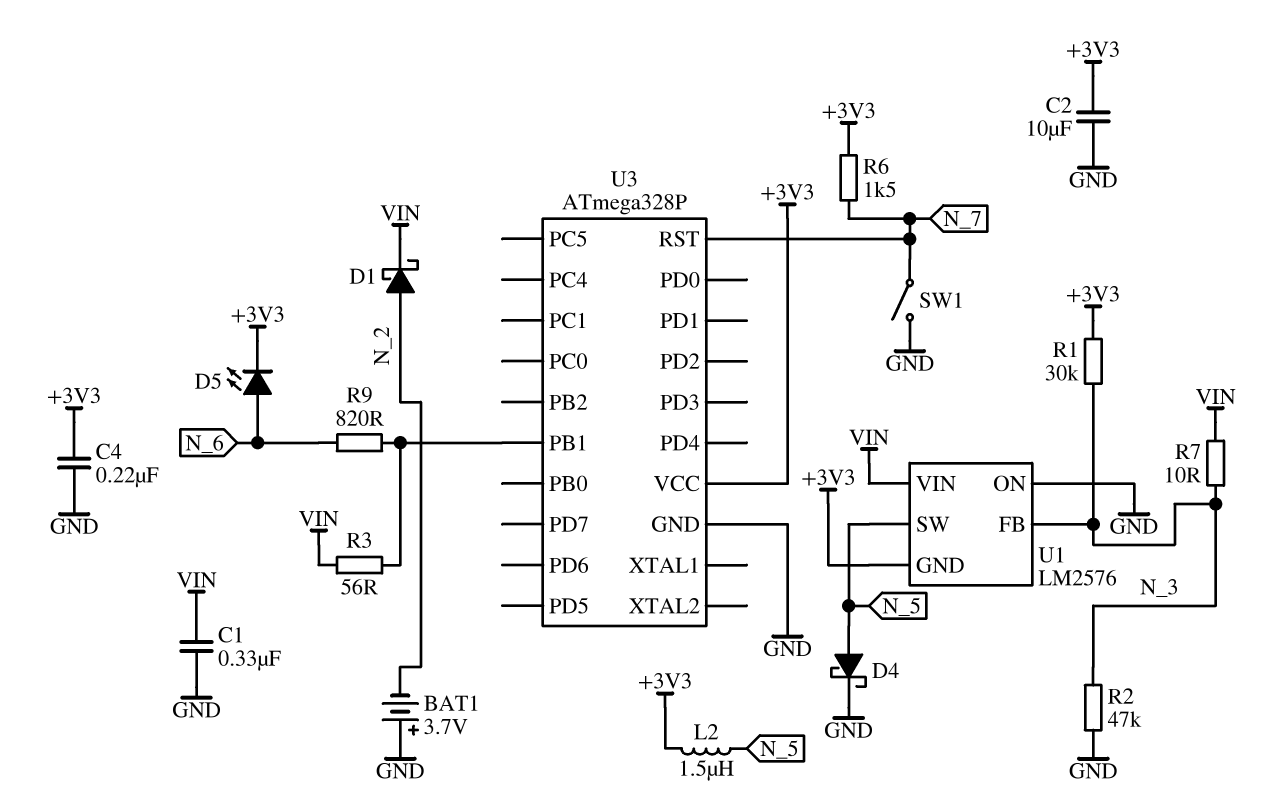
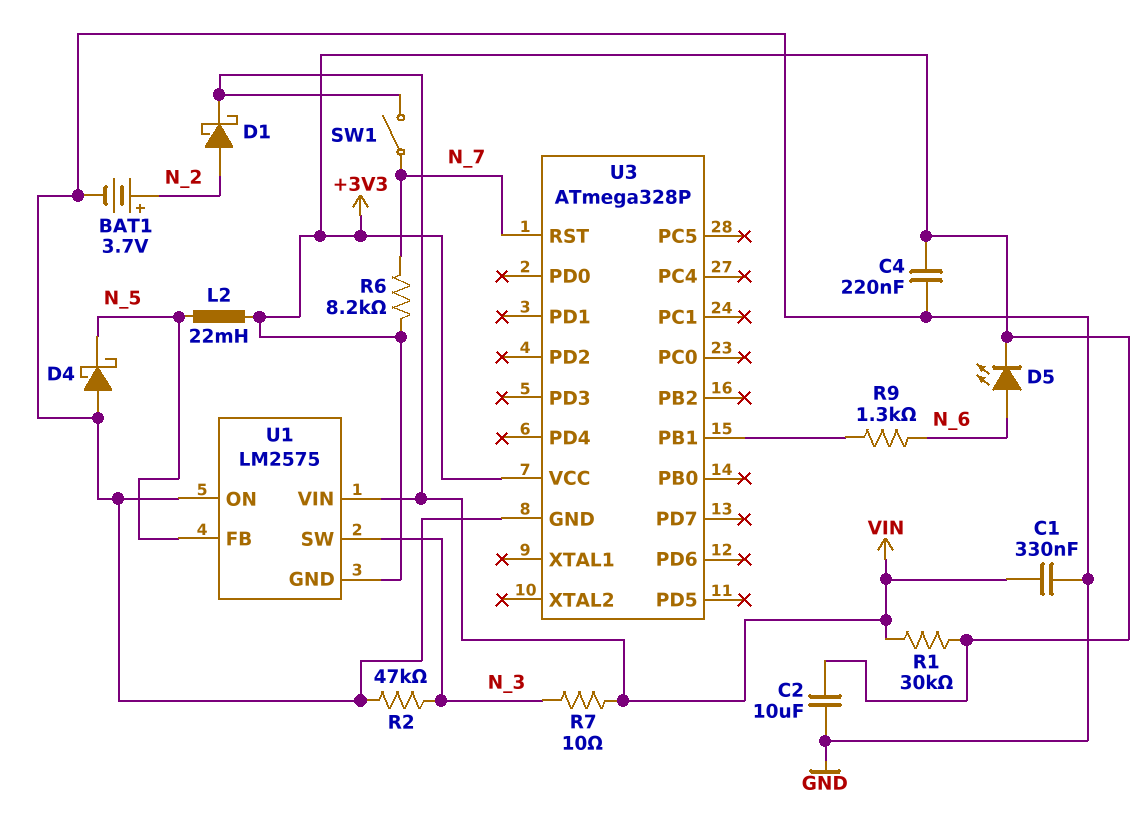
BAT1: 3.7V (plus GND, minus N_2) -> 3.7V (plus N_2, minus GND)
D4: schottky (A N_5, K GND) -> schottky (A GND, K N_5)
L2: 1.5uH (+3V3, N_5) -> 22mH (+3V3, N_5)
R1: 30k (+3V3, N_3) -> 30k (+3V3, VIN)
R3: 56 (U3/PB1, VIN) -> none
R6: 1.5k (+3V3, N_7) -> 8.2k (+3V3, N_7)
R9: 820 (N_6, U3/PB1) -> 1.3k (N_6, U3/PB1)
SW1: switch (GND, N_7) -> switch (N_7, VIN)
U1: LM2576 -> LM2575
U1 pin FB: N_3 -> N_5
U1 pin SW: N_5 -> N_3

